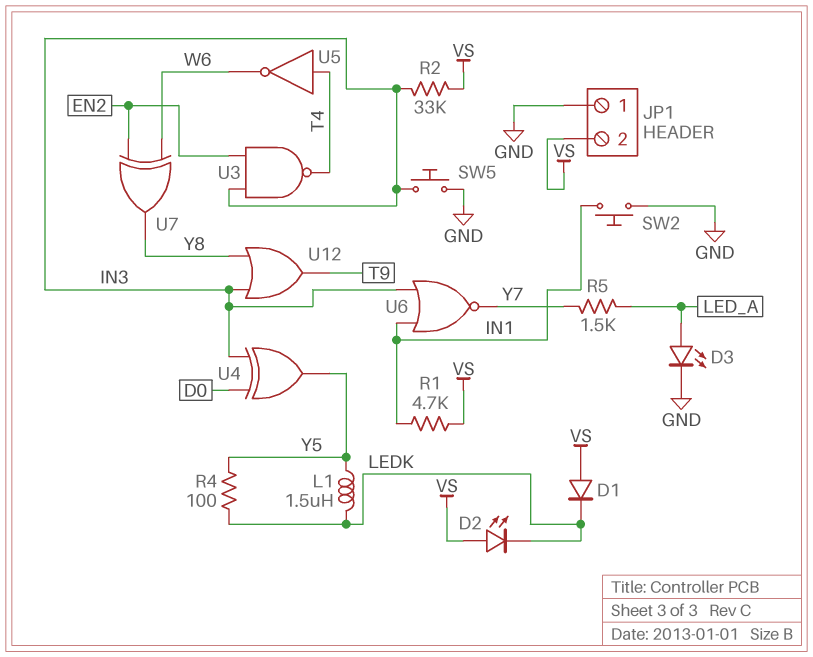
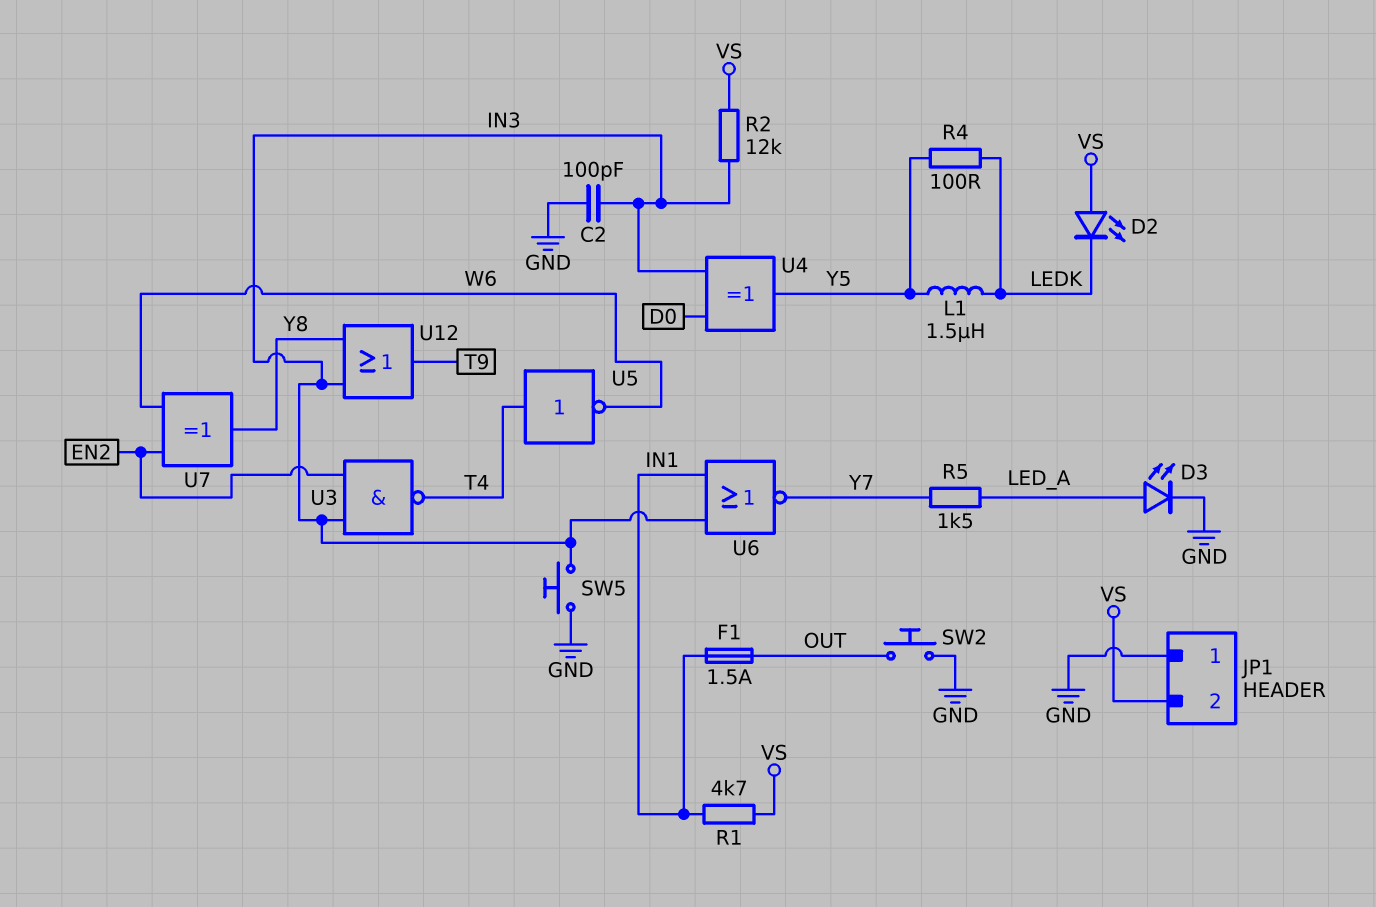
C2: none -> 100pF (GND, IN3)
D1: diode (A VS, K LEDK) -> none
F1: none -> 1.5A (IN1, OUT)
R2: 33k (IN3, VS) -> 12k (IN3, VS)
SW2: button (GND, IN1) -> button (GND, OUT)

